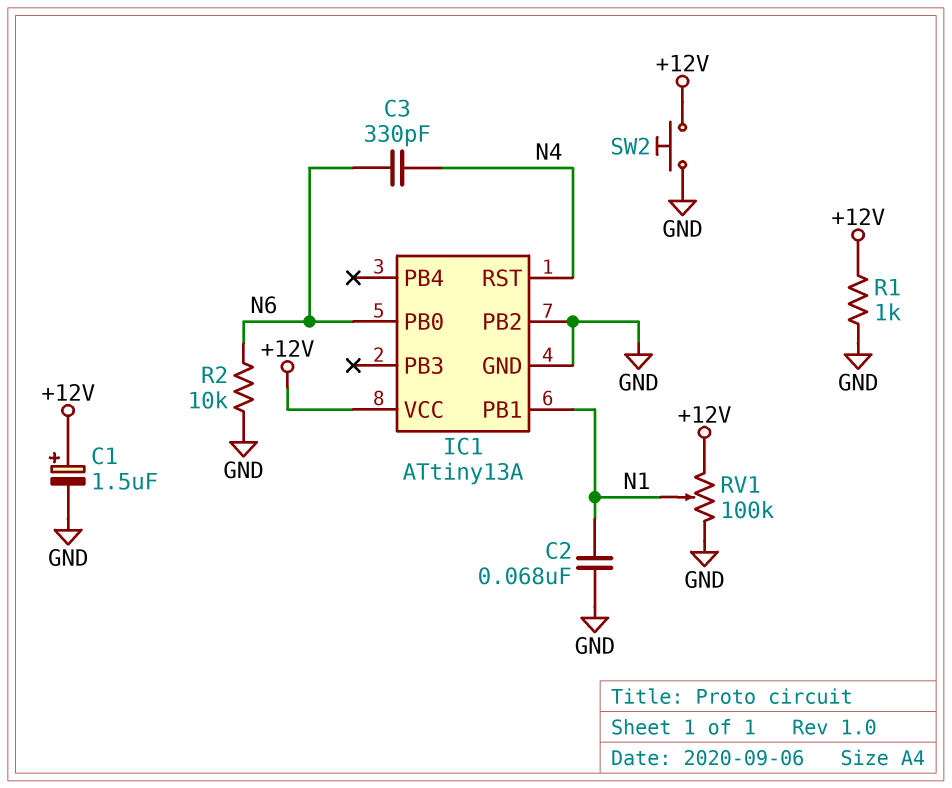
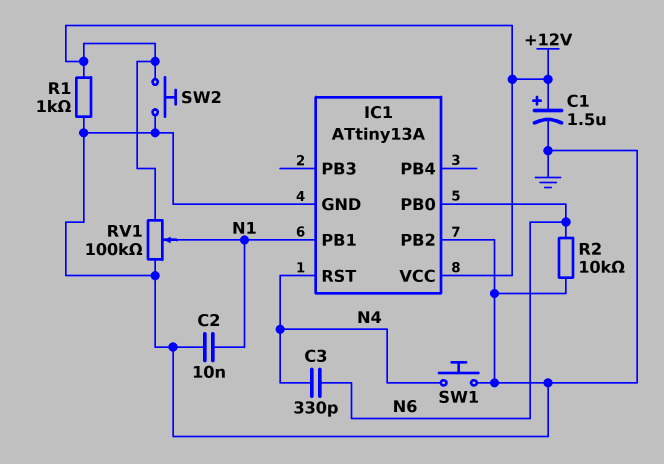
C2: 68nF (GND, N1) -> 10nF (GND, N1)
SW1: none -> button (GND, N4)

